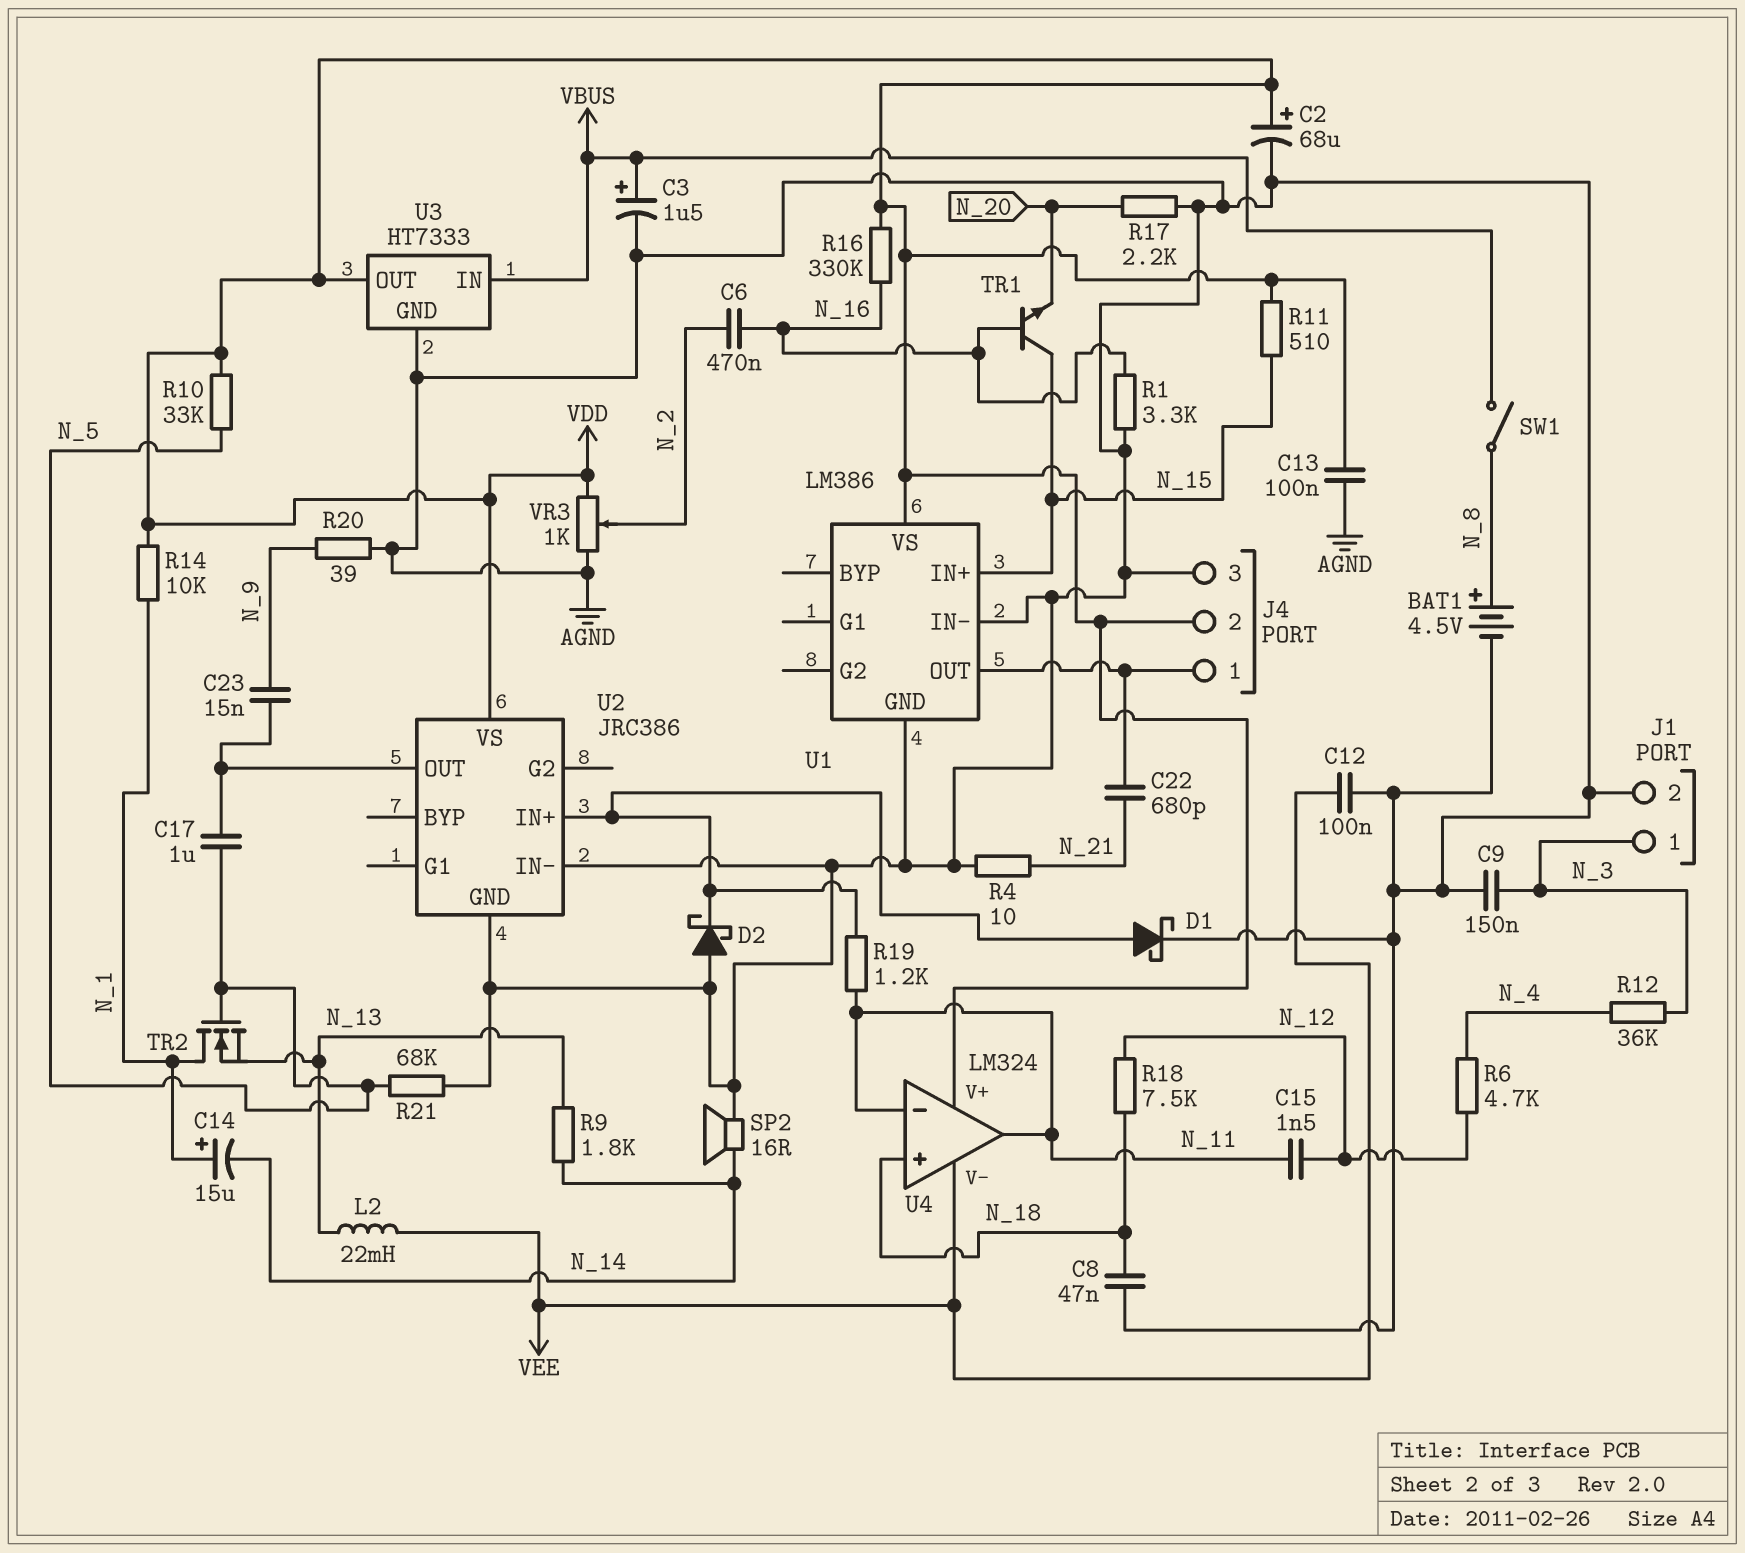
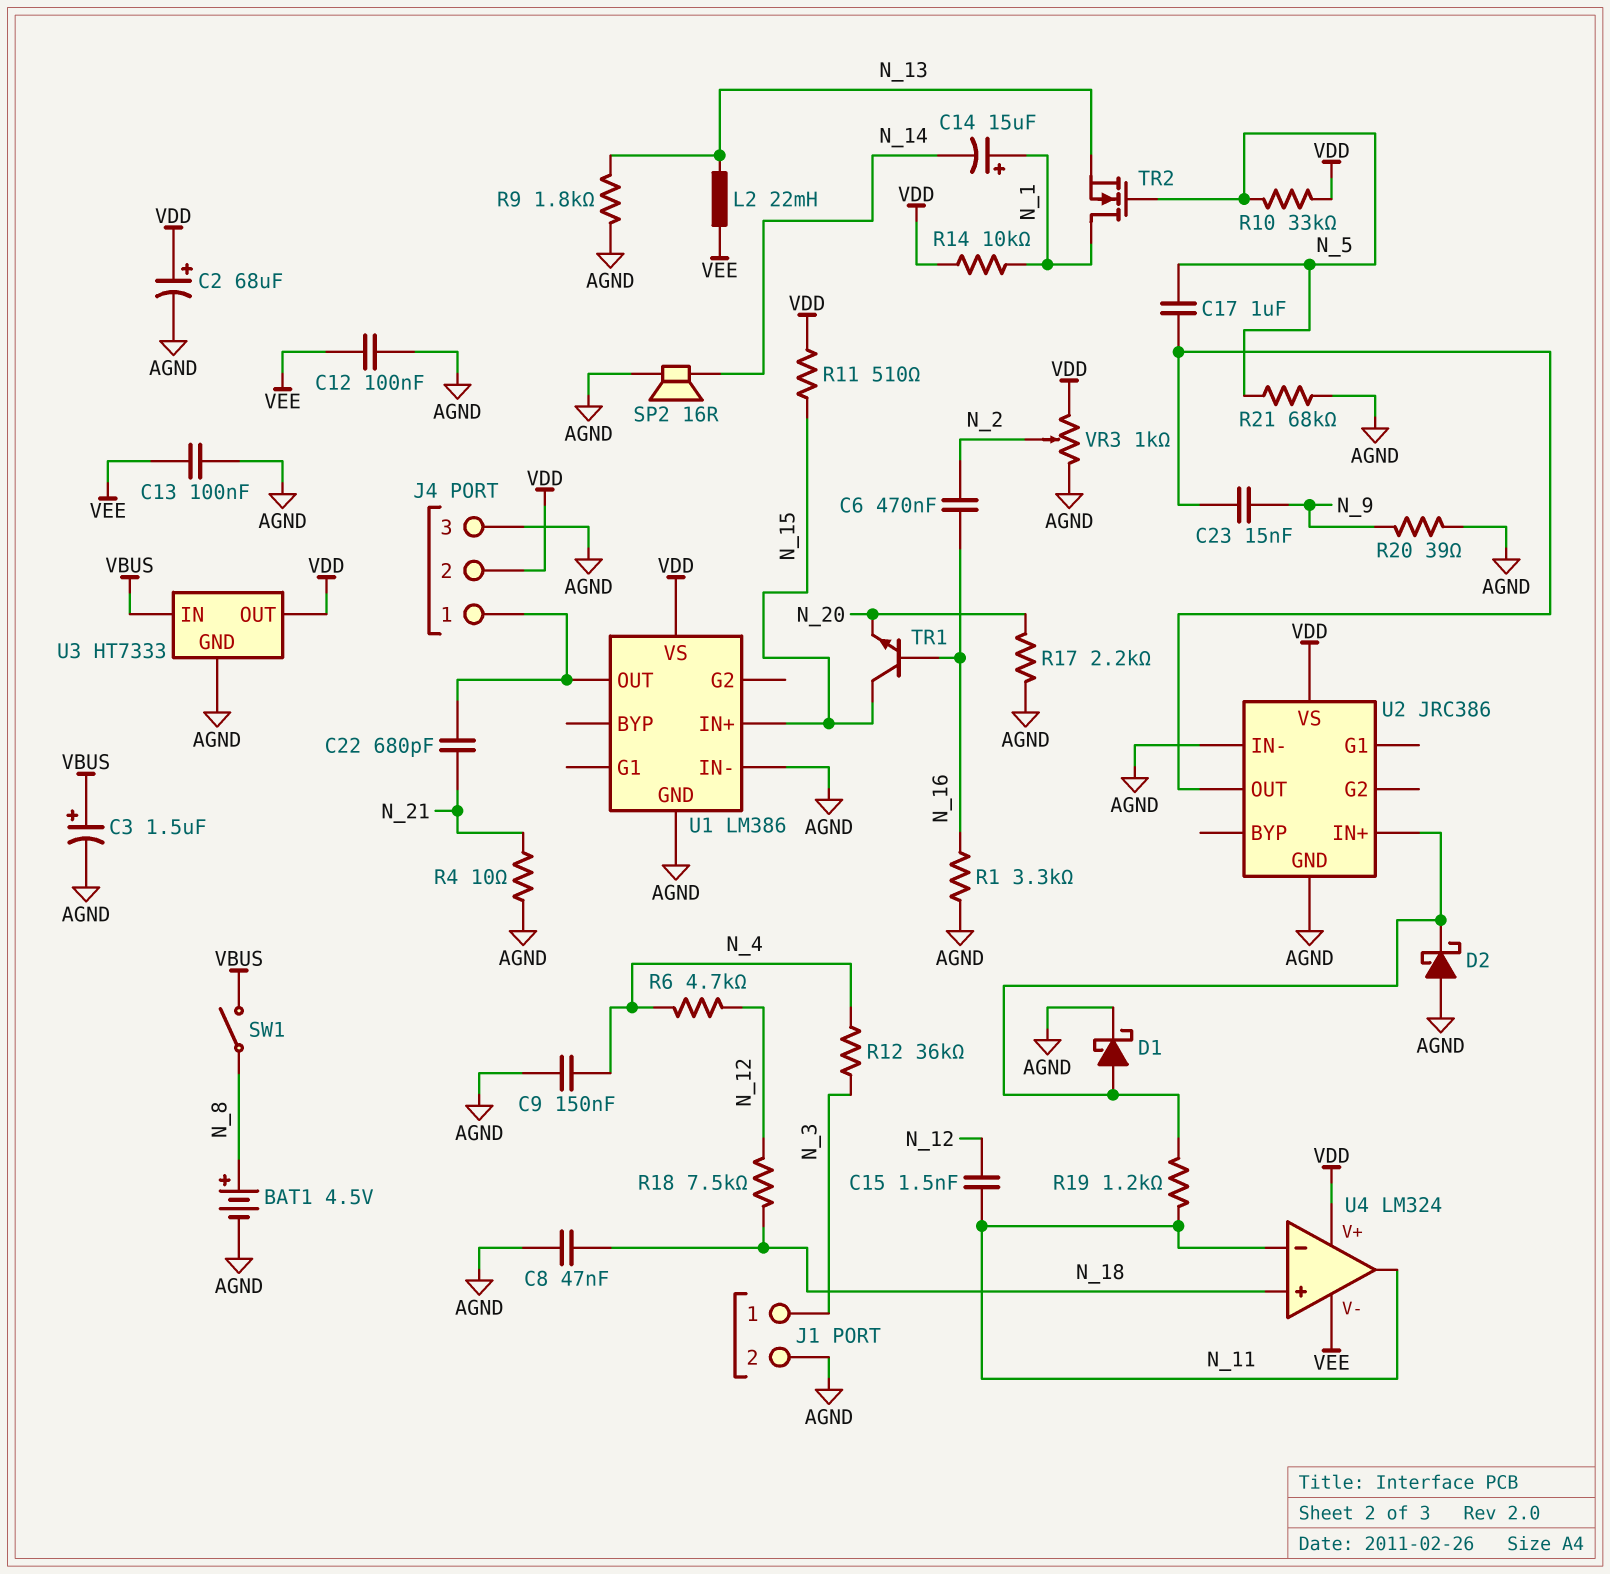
C9: 150nF (AGND, N_3) -> 150nF (AGND, N_4)
C13: 100nF (AGND, VDD) -> 100nF (AGND, VEE)
R9: 1.8k (N_13, N_14) -> 1.8k (AGND, N_13)
R16: 330k (N_16, VDD) -> none

